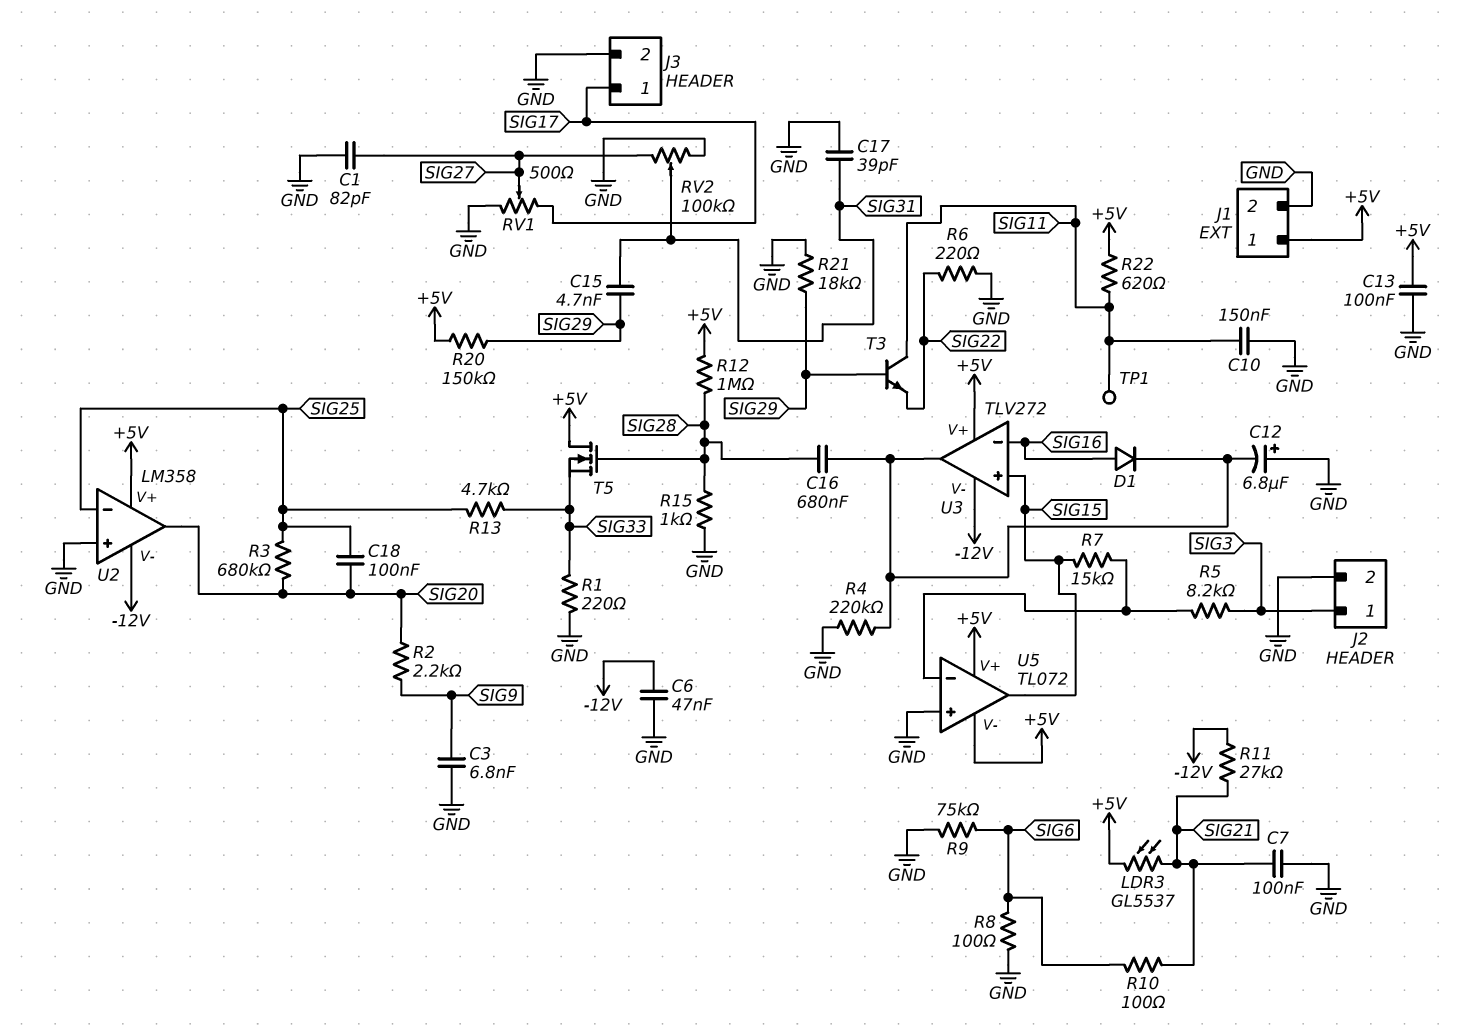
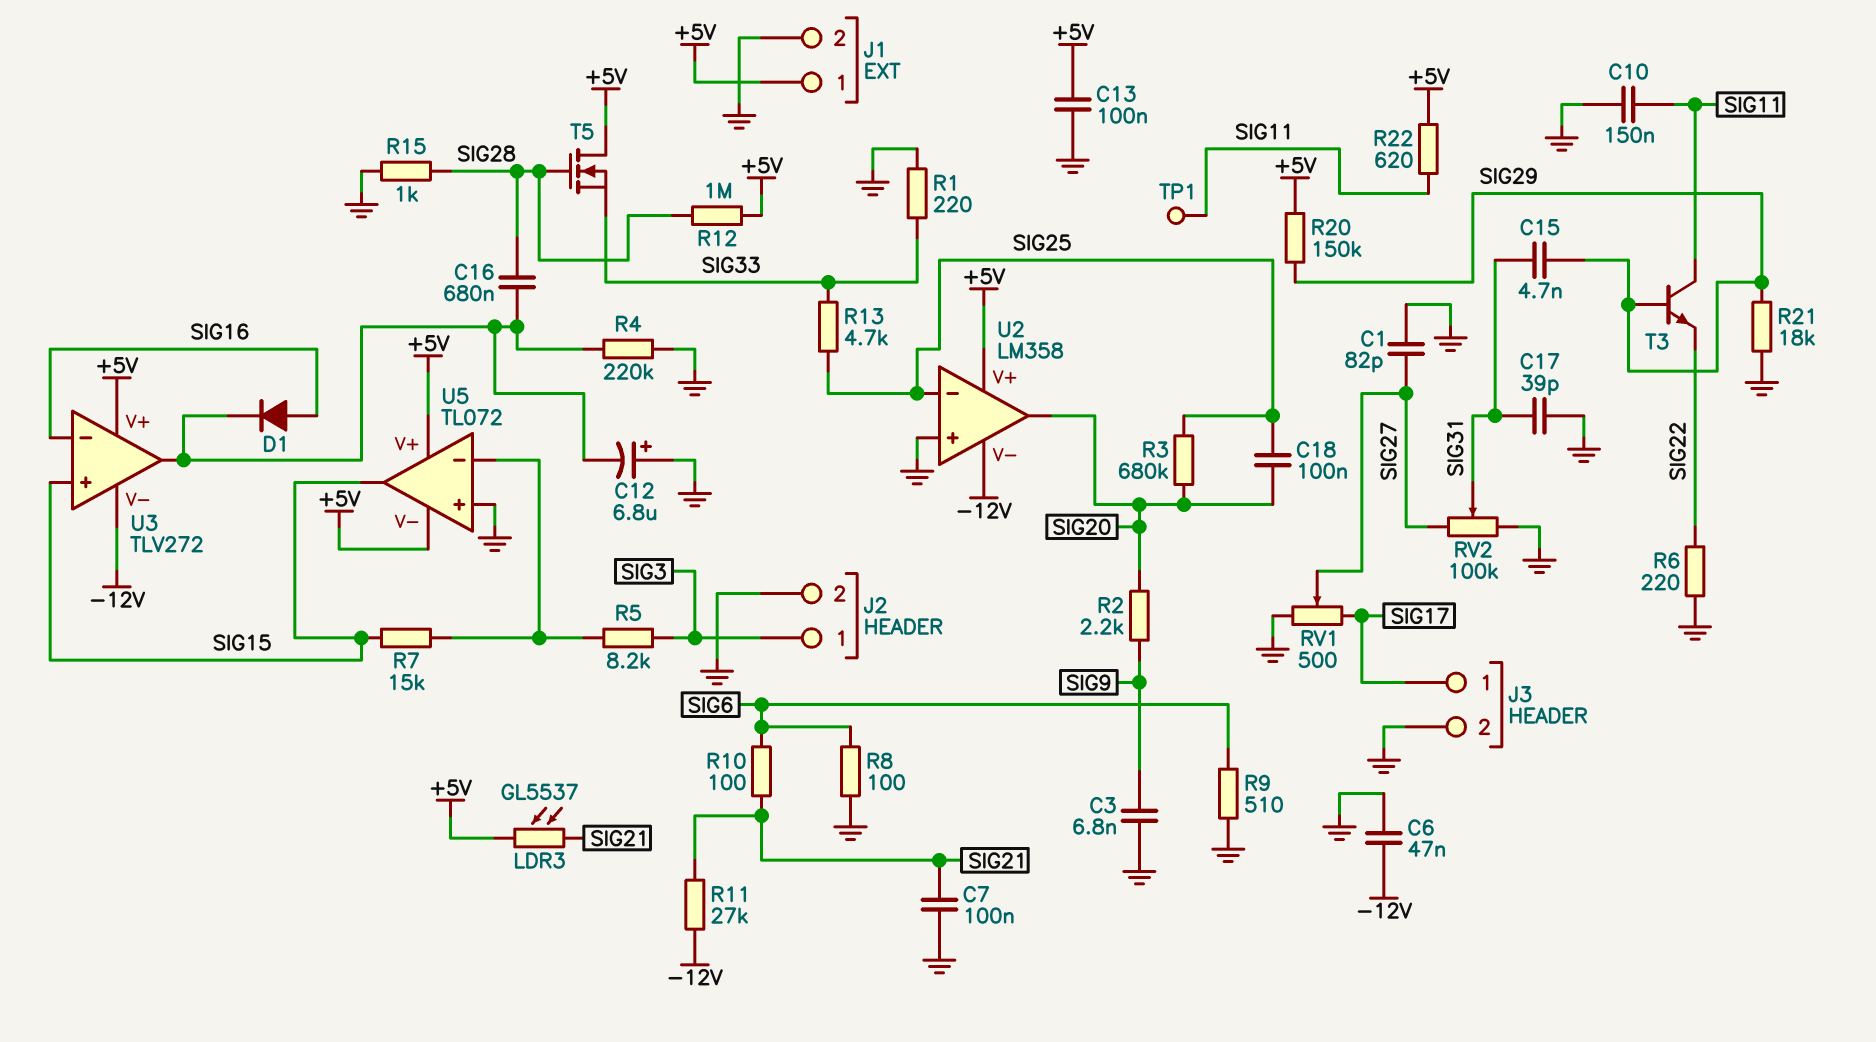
R9: 75k (GND, SIG6) -> 510 (GND, SIG6)

